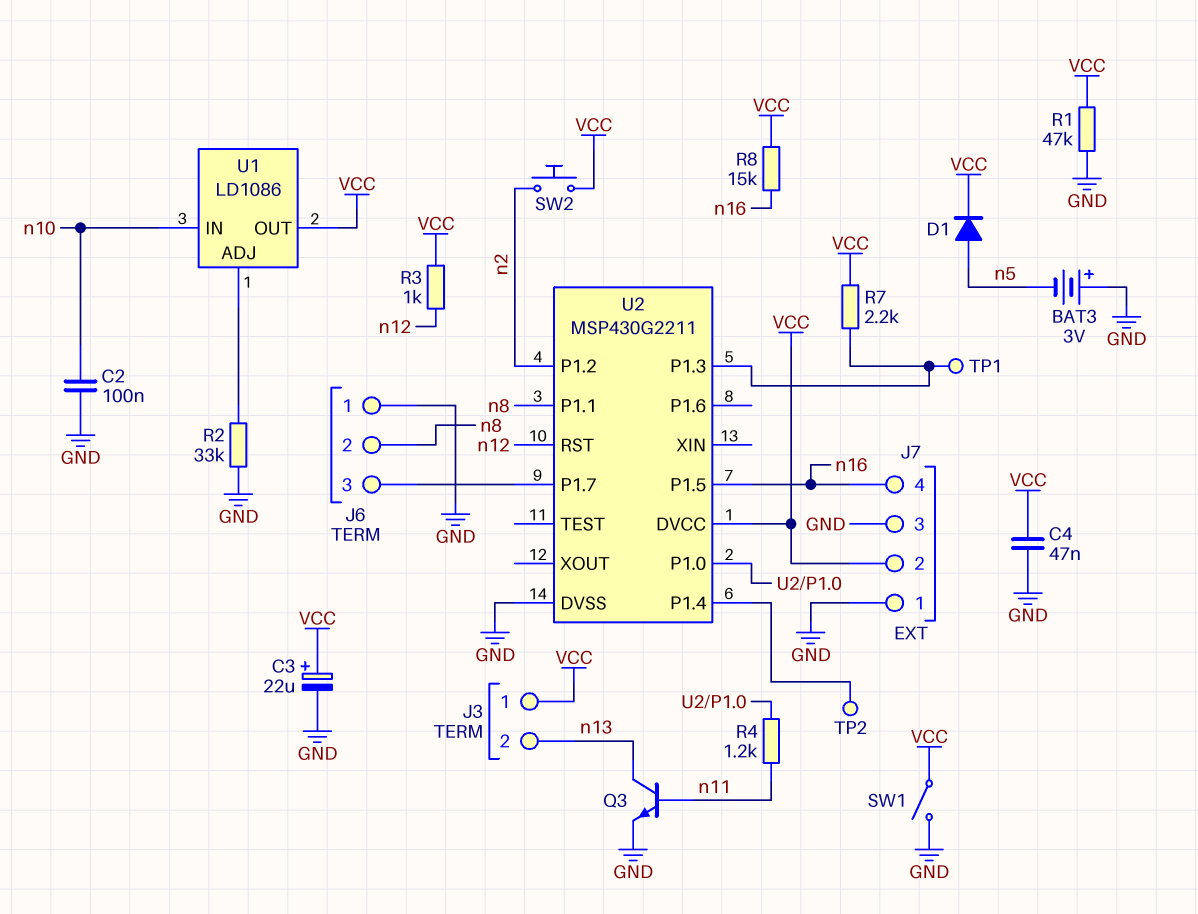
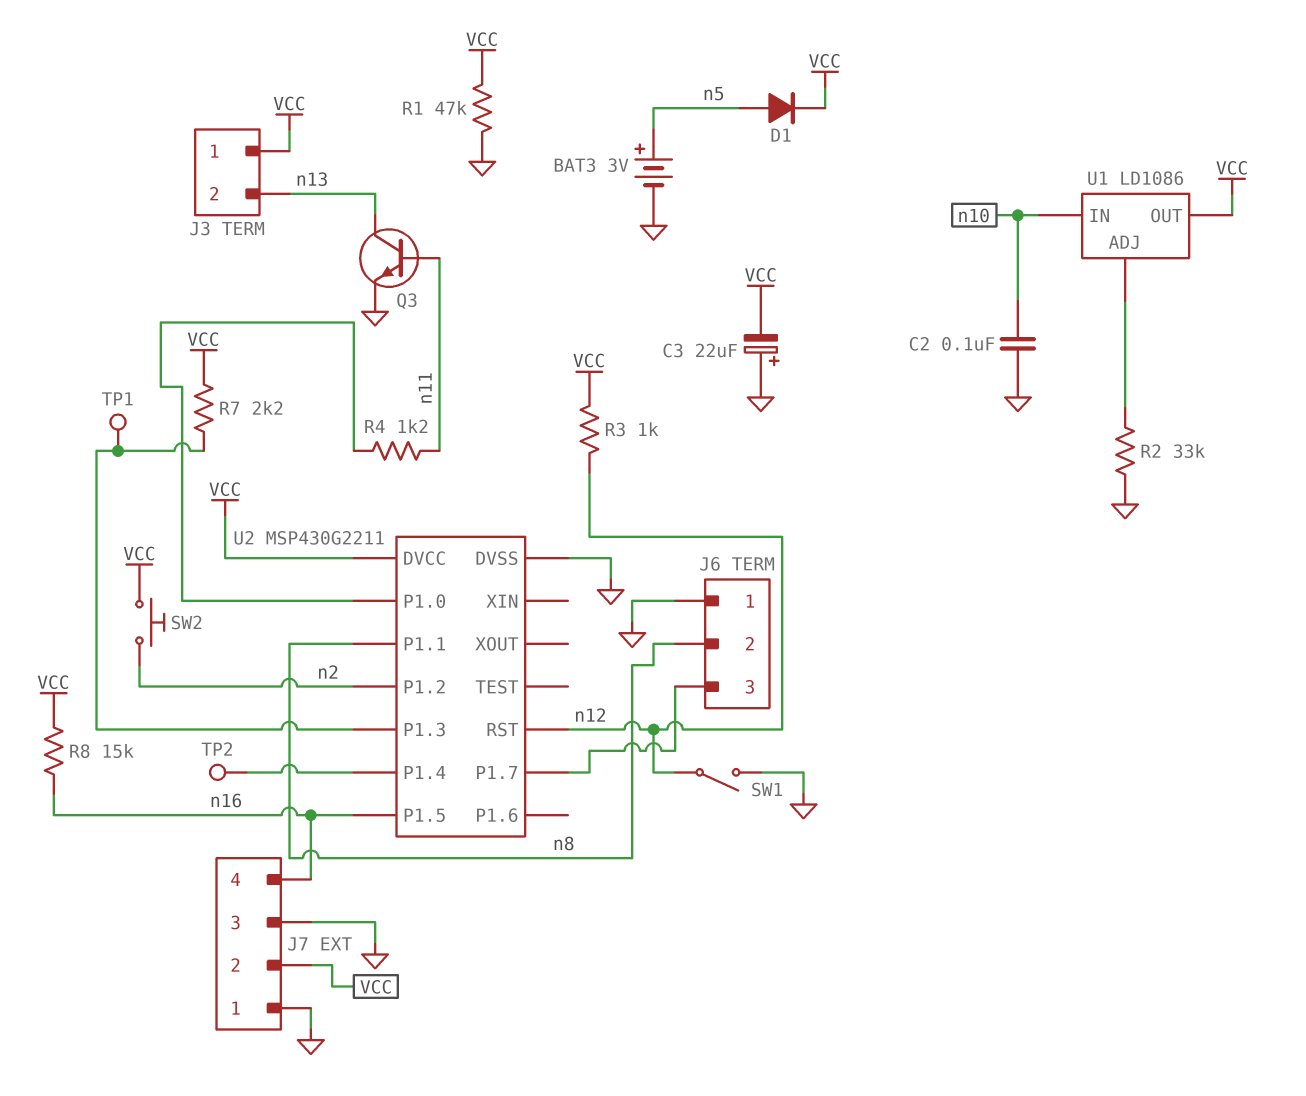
BAT3: 3V (plus GND, minus n5) -> 3V (plus n5, minus GND)
C3: 22uF (plus VCC, minus GND) -> 22uF (plus GND, minus VCC)
C4: 47nF (GND, VCC) -> none
SW1: switch (GND, VCC) -> switch (GND, n12)

